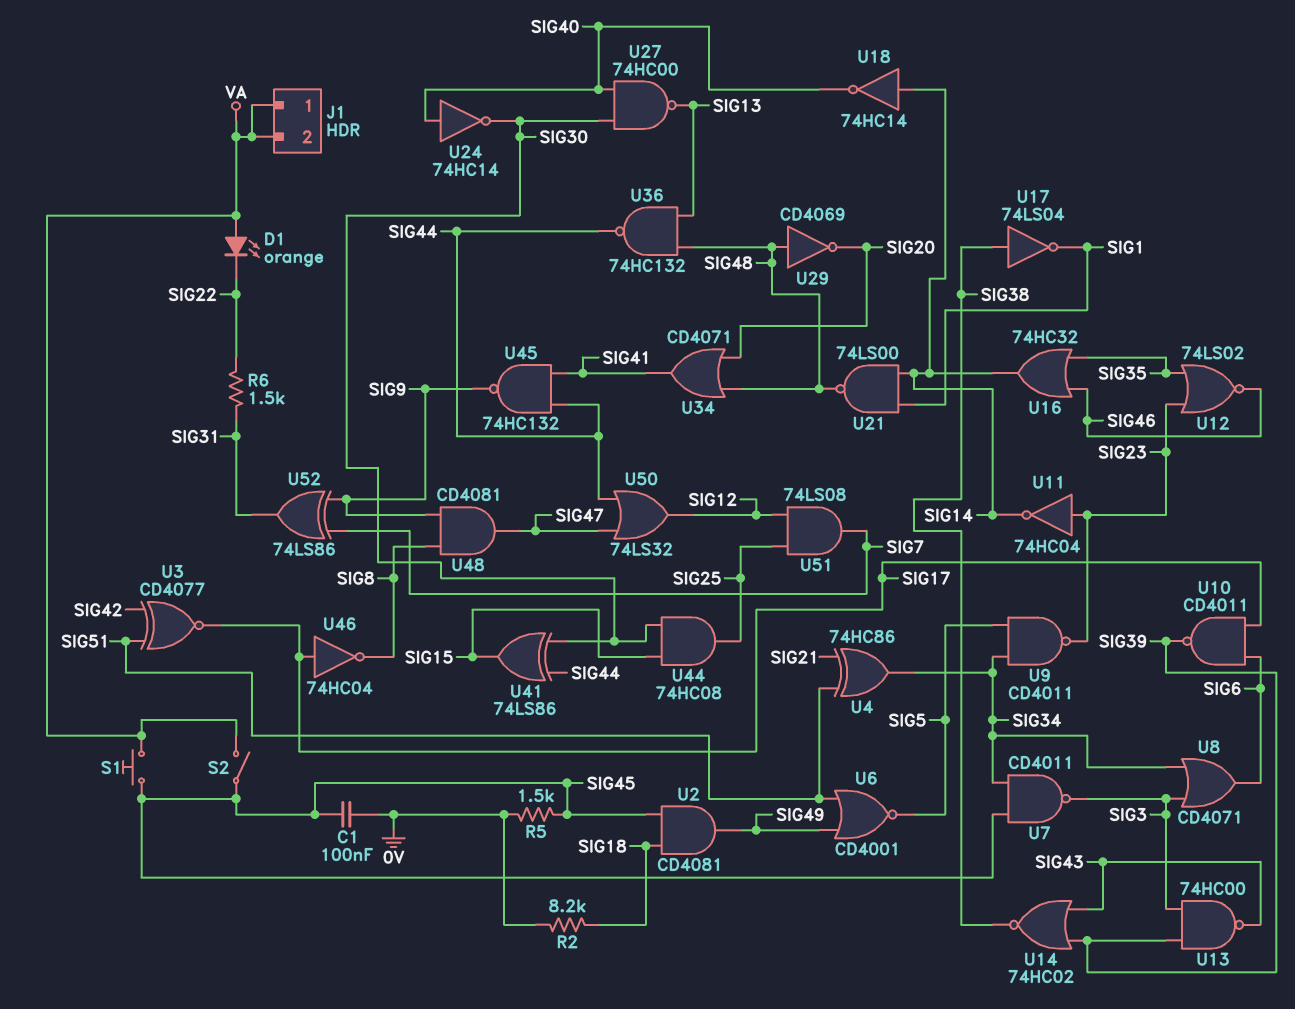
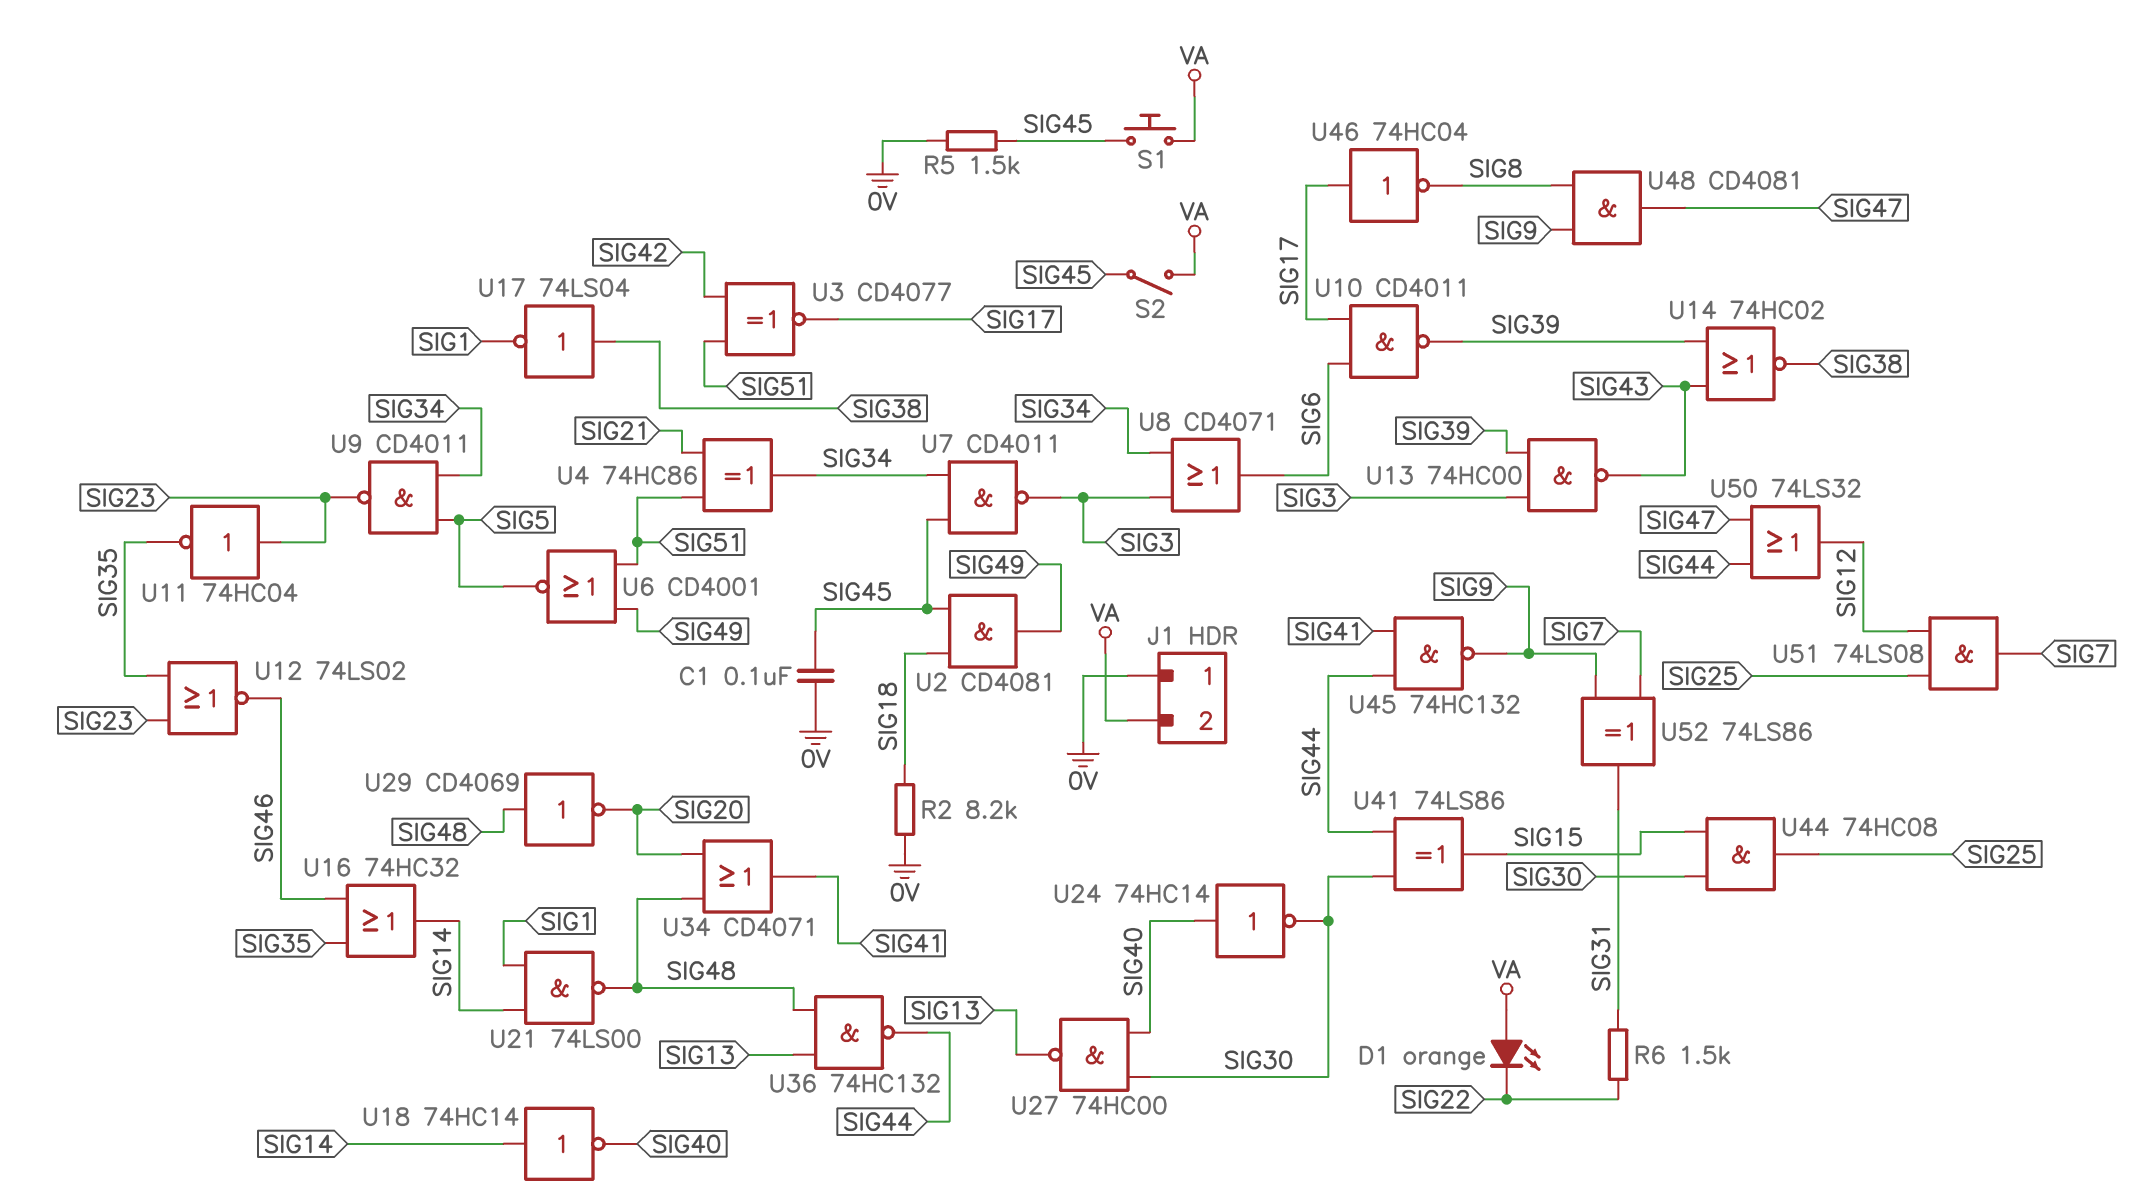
J1 pin 1: VA -> 0V
U11: NOT 74HC04 (in SIG23, out SIG14) -> NOT 74HC04 (in SIG23, out SIG35)

